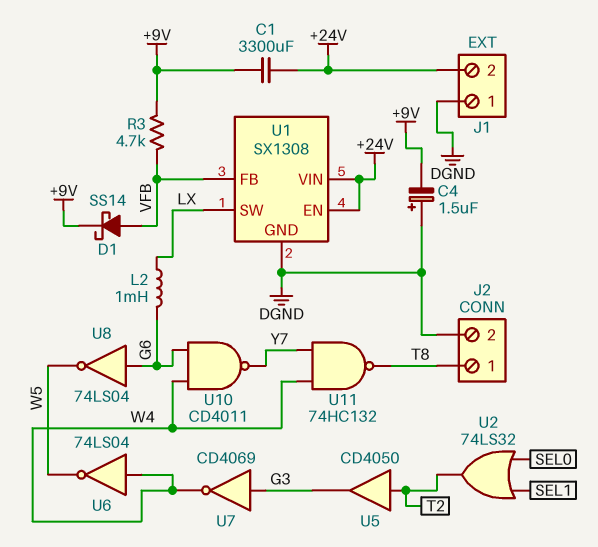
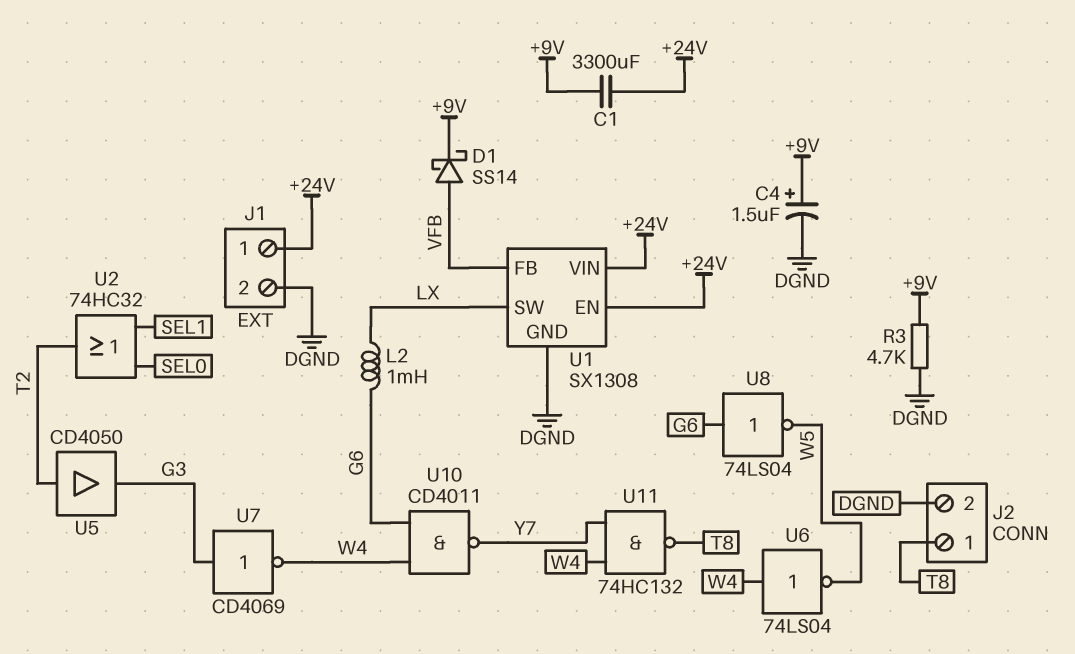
C4: 1.5uF (plus DGND, minus +9V) -> 1.5uF (plus +9V, minus DGND)
J1 pin 1: DGND -> +24V
J1 pin 2: +24V -> DGND
R3: 4.7k (+9V, VFB) -> 4.7k (+9V, DGND)
U2: OR 74LS32 (in SEL0, in SEL1, out T2) -> OR 74HC32 (in SEL0, in SEL1, out T2)

